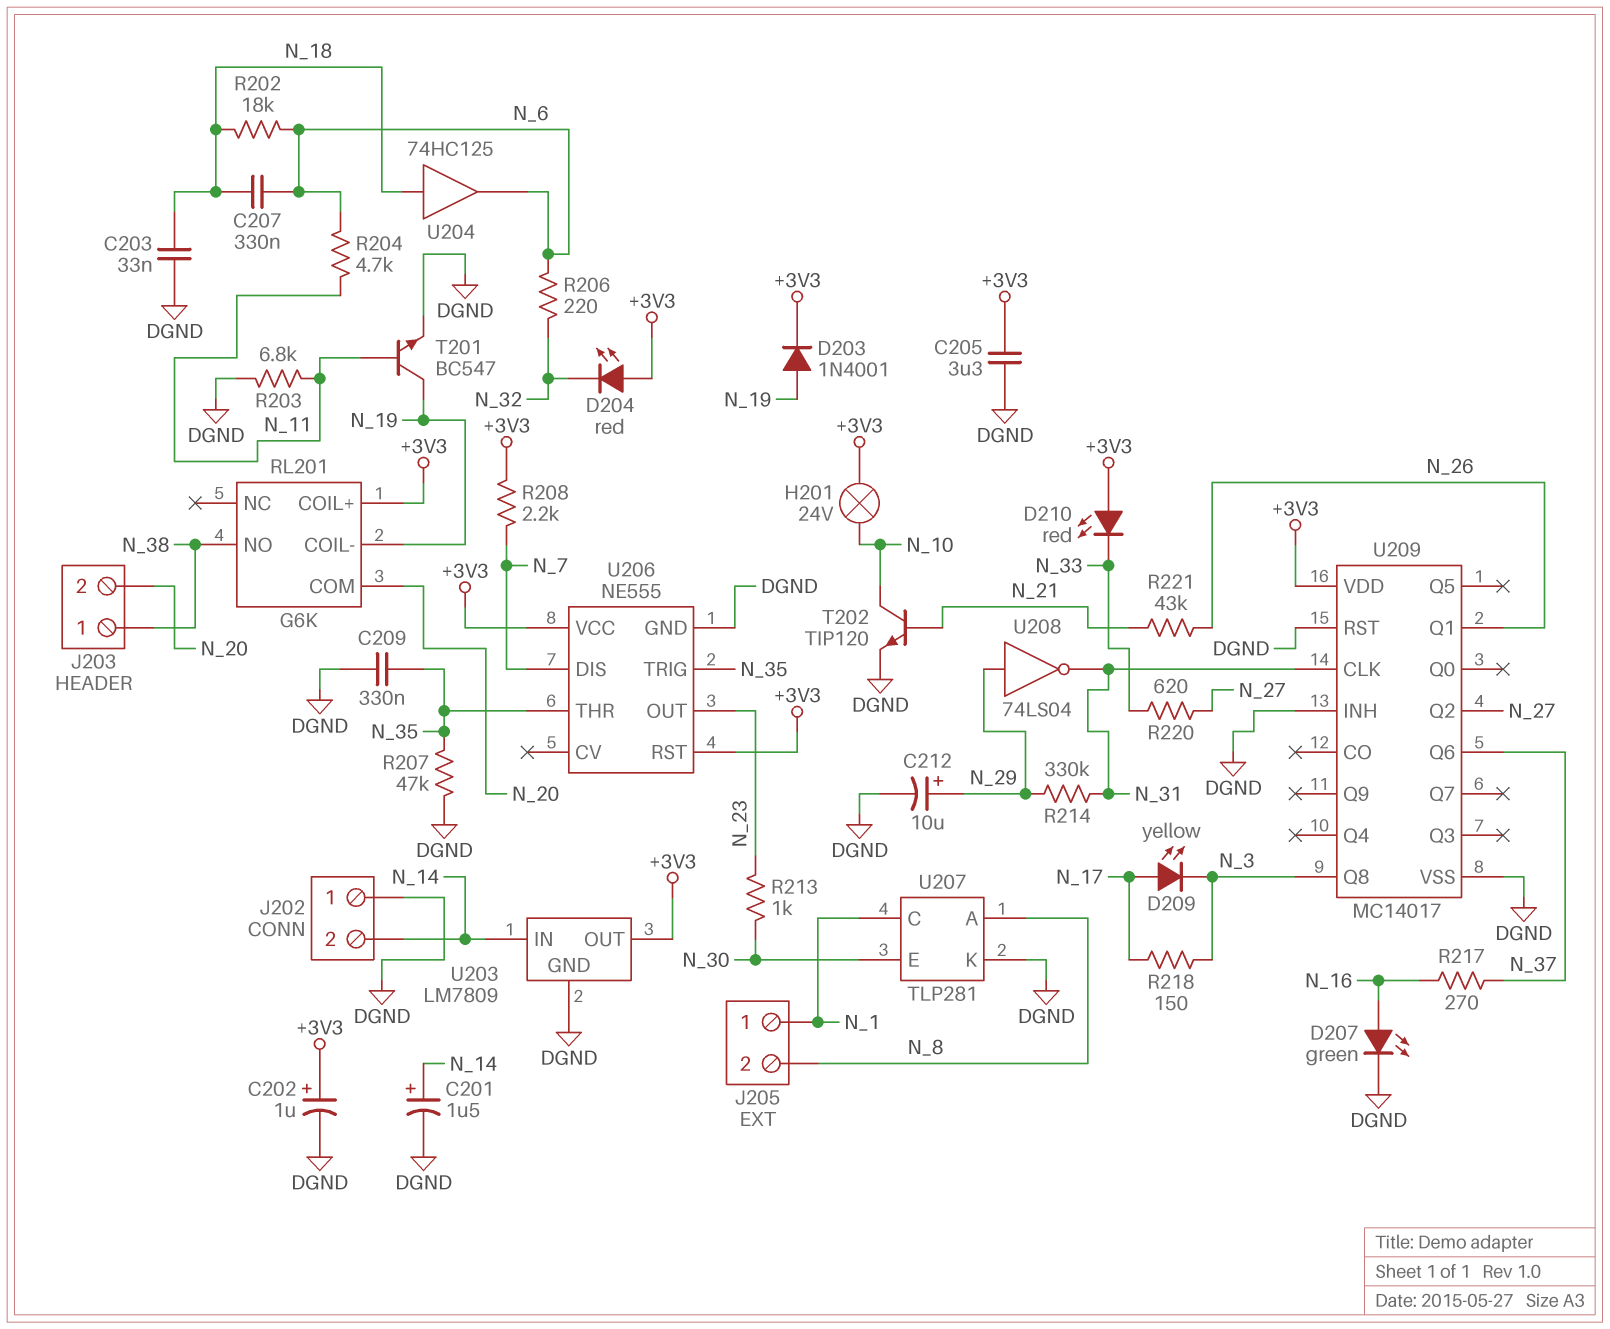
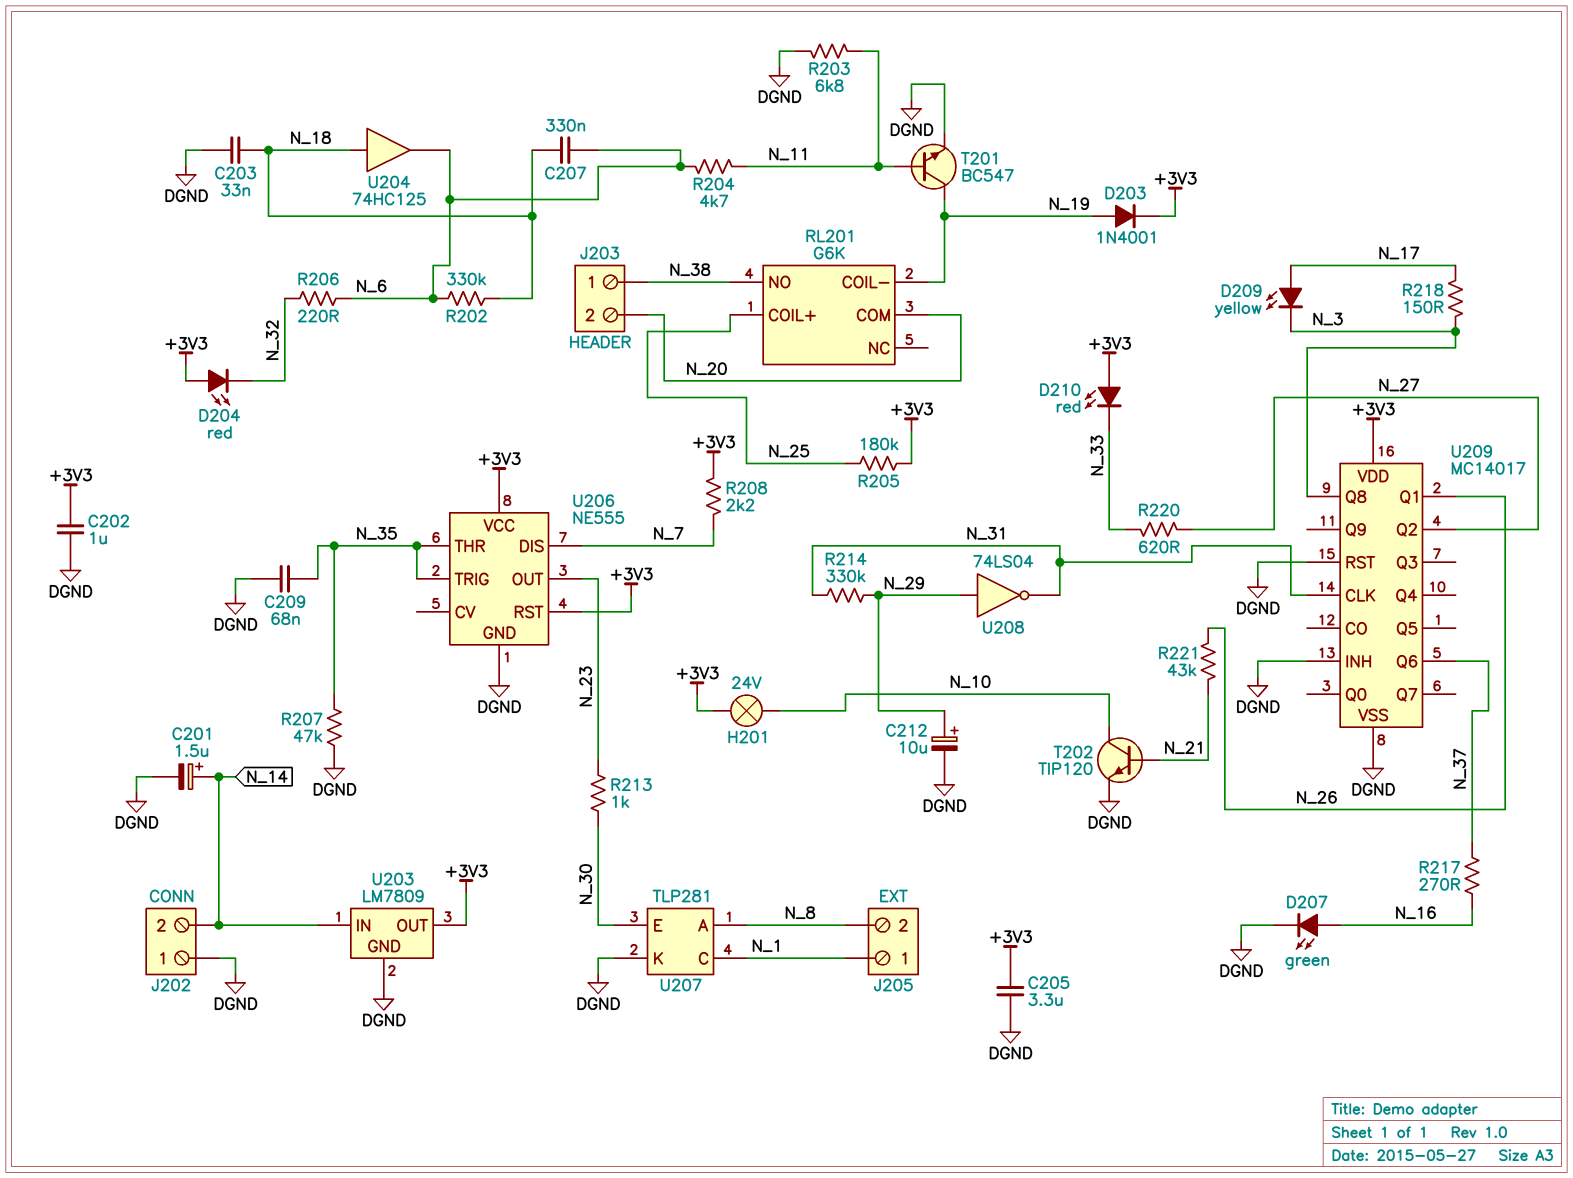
C202: 1uF (plus +3V3, minus DGND) -> 1uF (+3V3, DGND)
C209: 330nF (DGND, N_35) -> 68nF (DGND, N_35)
R202: 18k (N_6, N_18) -> 330k (N_6, N_18)
R205: none -> 180k (+3V3, N_25)
RL201 pin COIL+: +3V3 -> N_25

